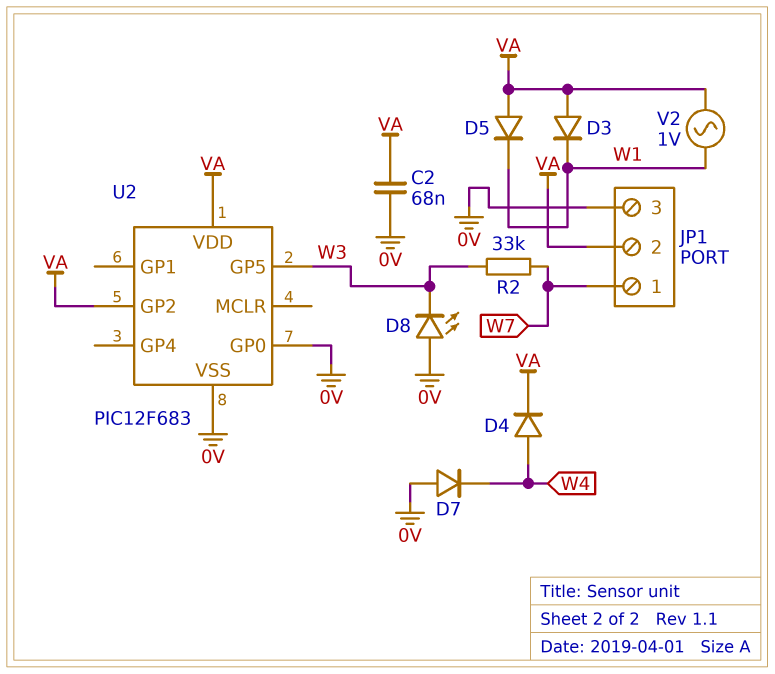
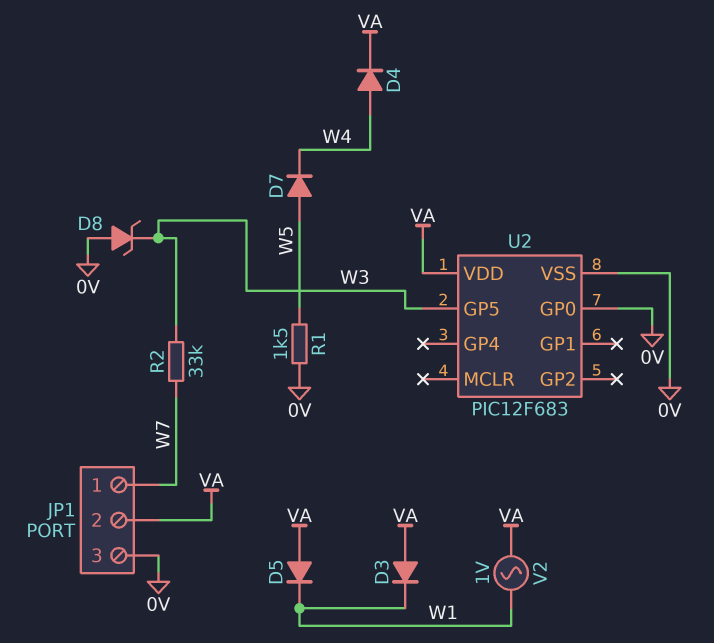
C2: 68nF (0V, VA) -> none
D7: diode (A 0V, K W4) -> diode (A W5, K W4)
D8: LED (A 0V, K W3) -> zener (A 0V, K W3)
R1: none -> 1.5k (0V, W5)
U2 pin GP2: VA -> none

